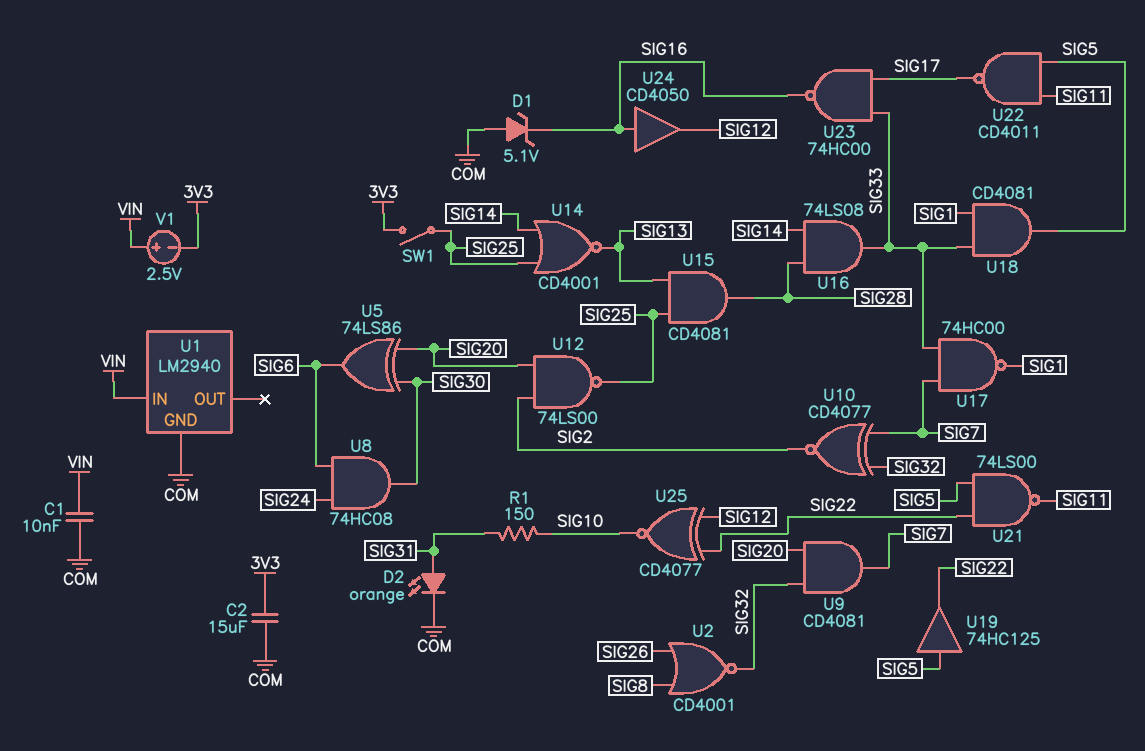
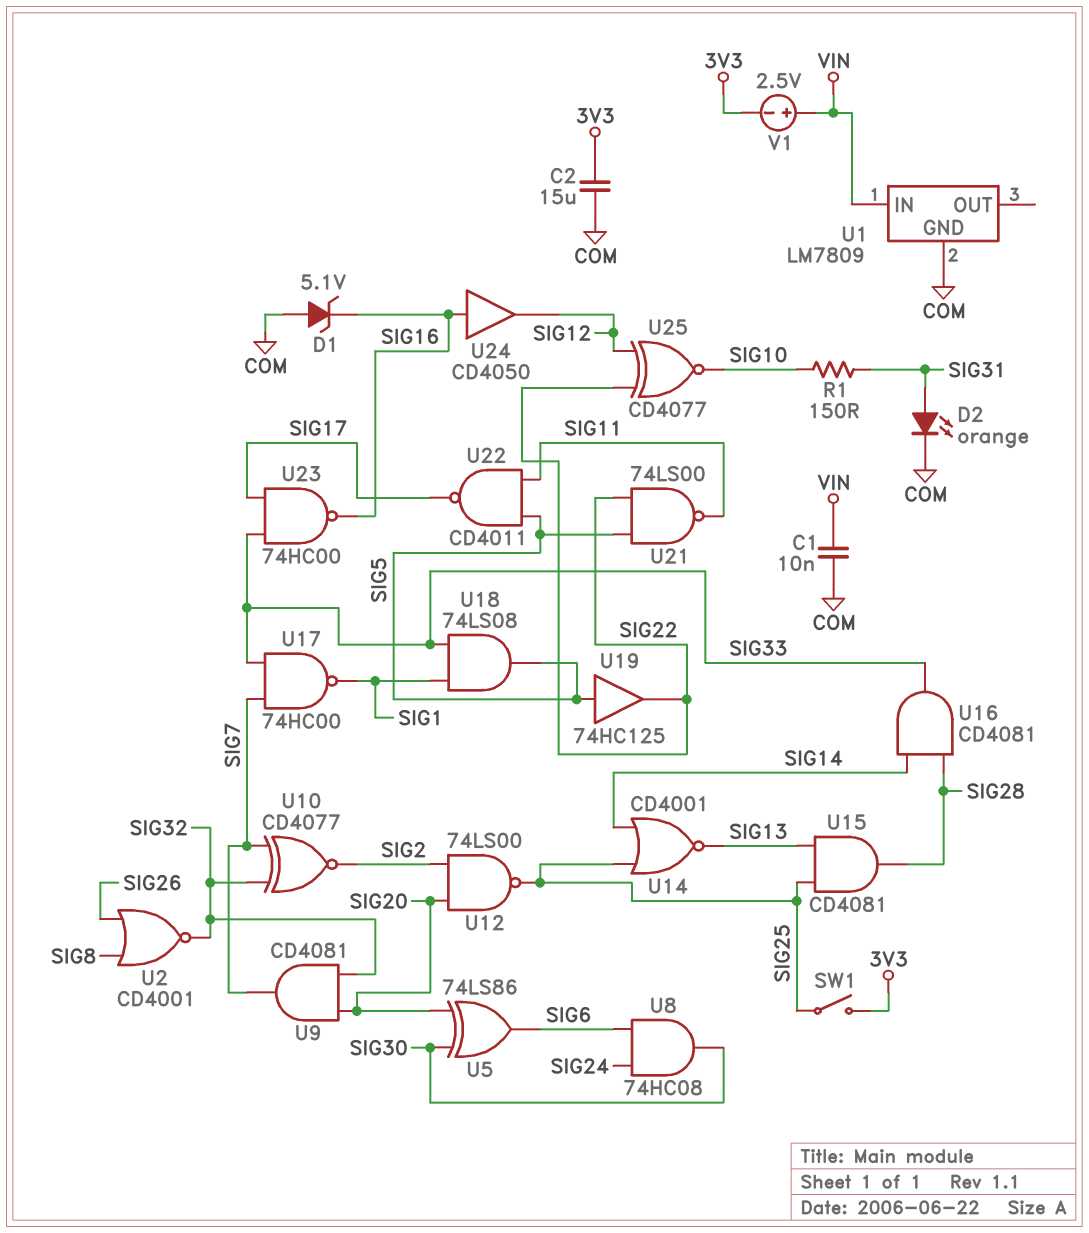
U1: LM2940 -> LM7809
U16: AND 74LS08 (in SIG14, in SIG28, out SIG33) -> AND CD4081 (in SIG14, in SIG28, out SIG33)
U18: AND CD4081 (in SIG1, in SIG33, out SIG5) -> AND 74LS08 (in SIG1, in SIG33, out SIG5)

